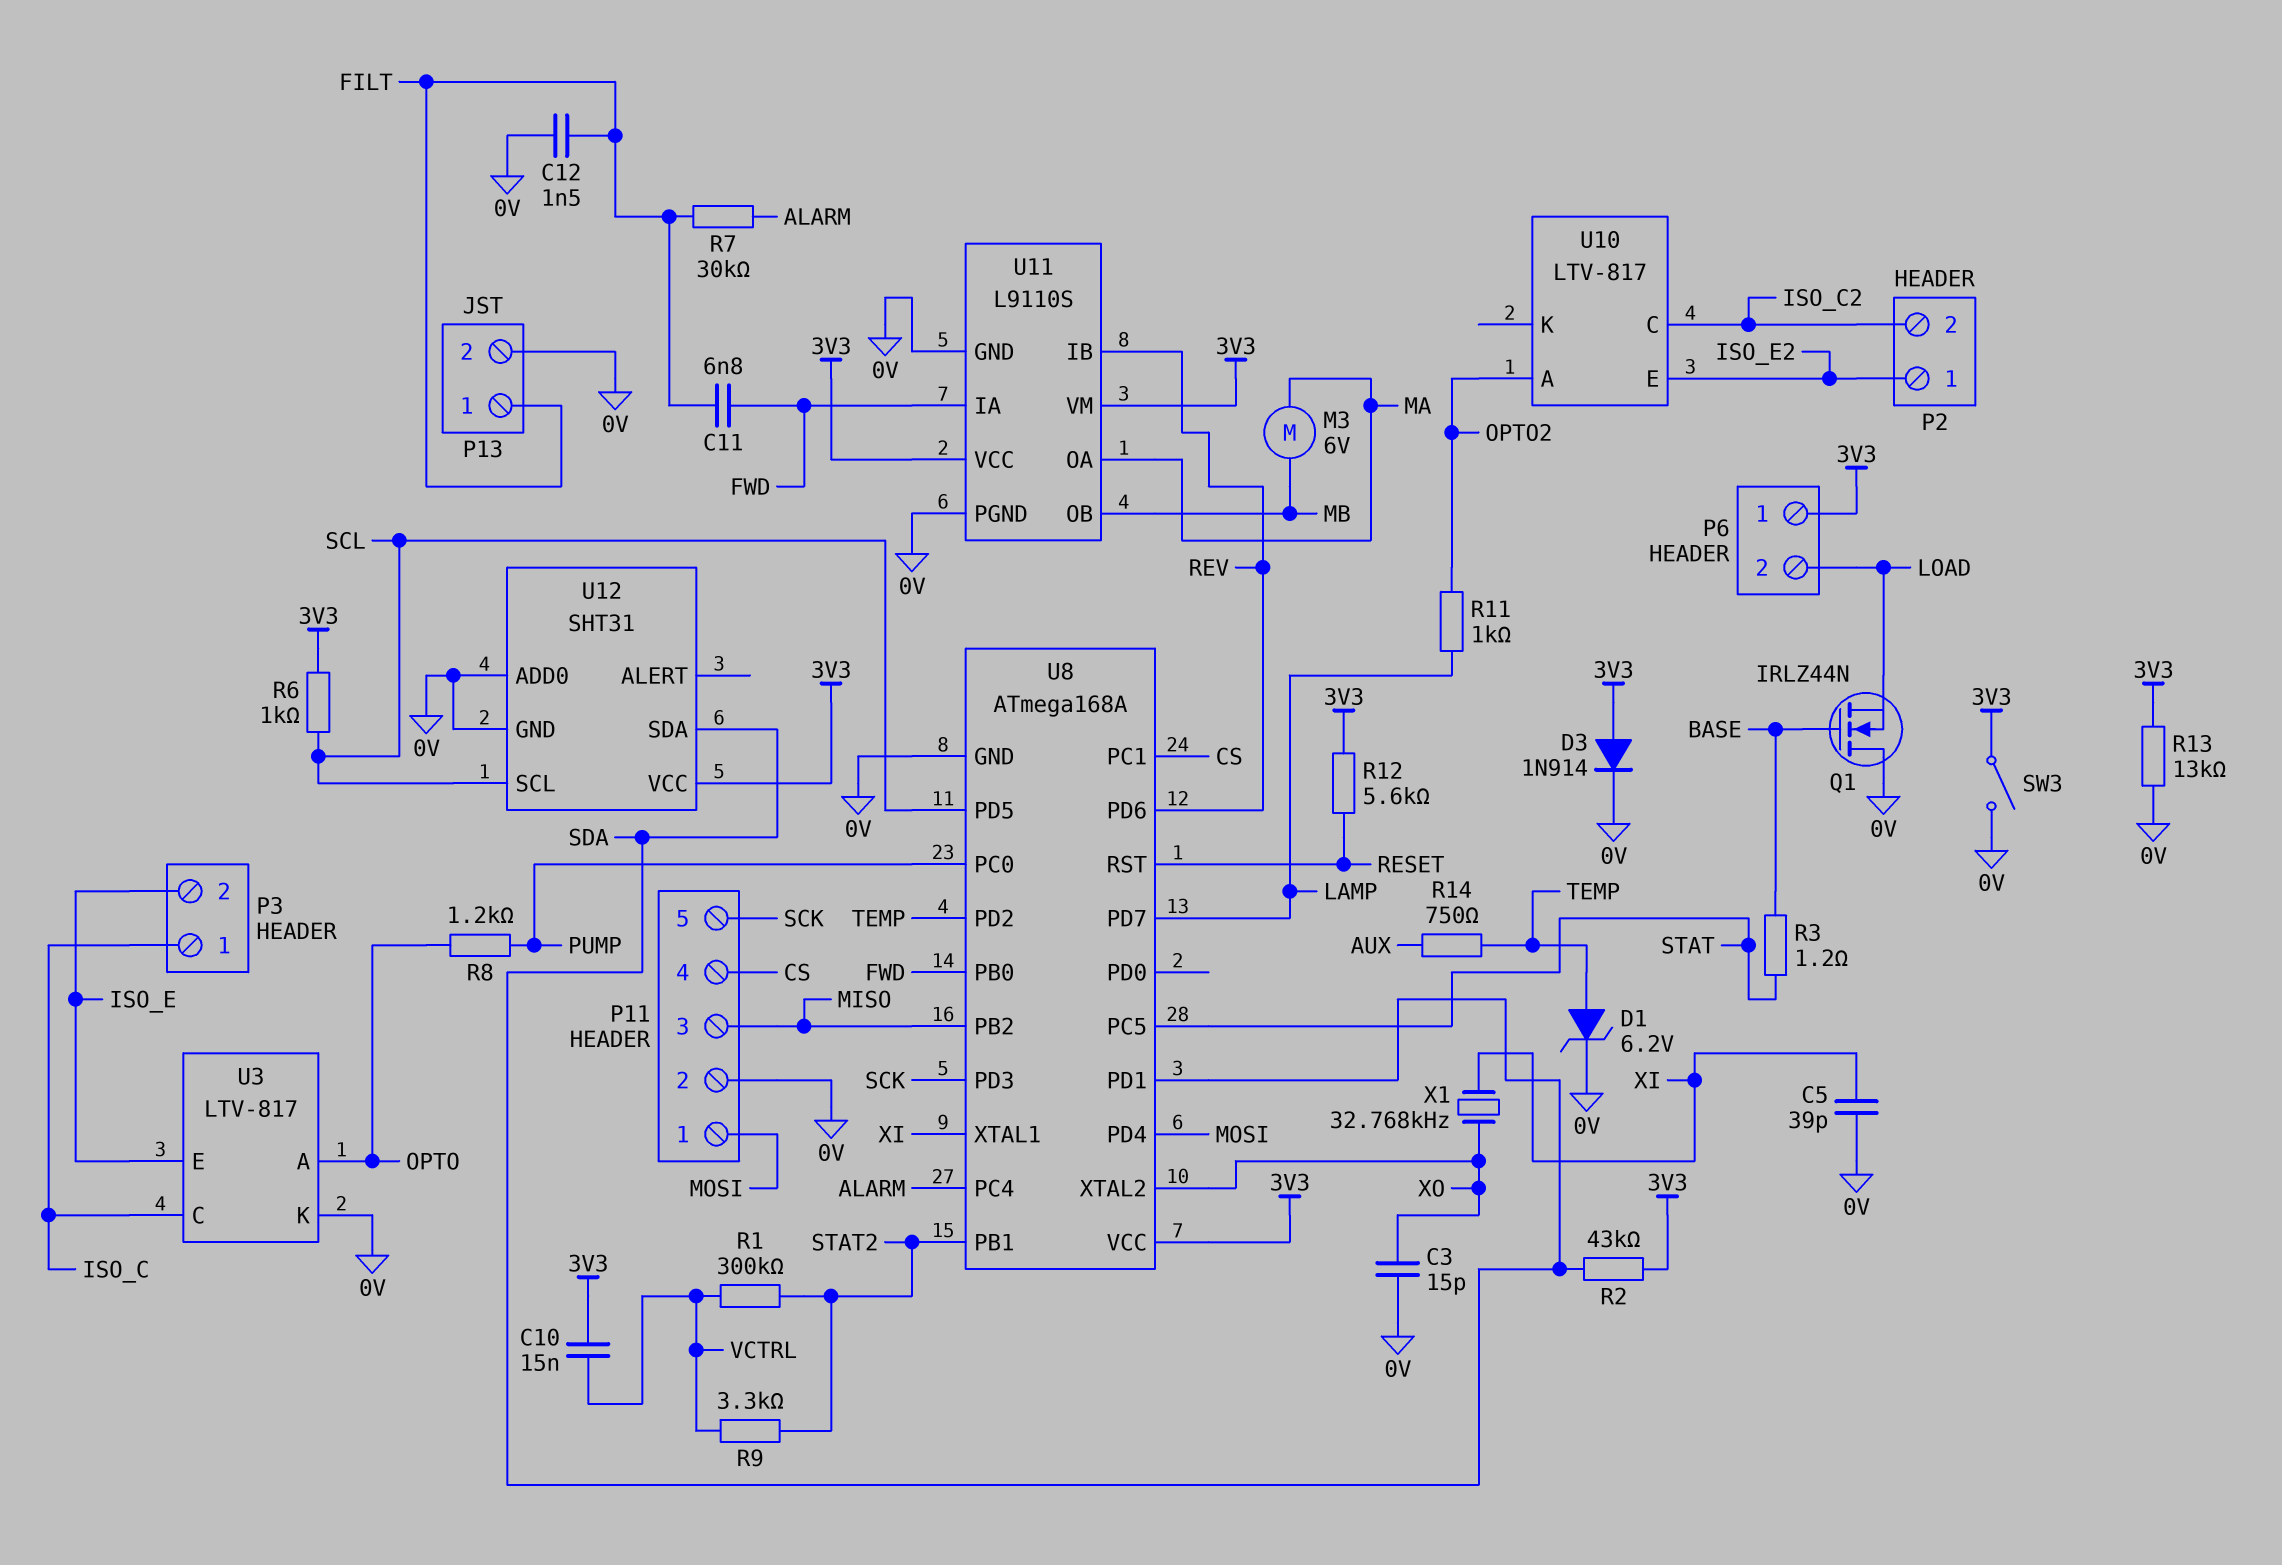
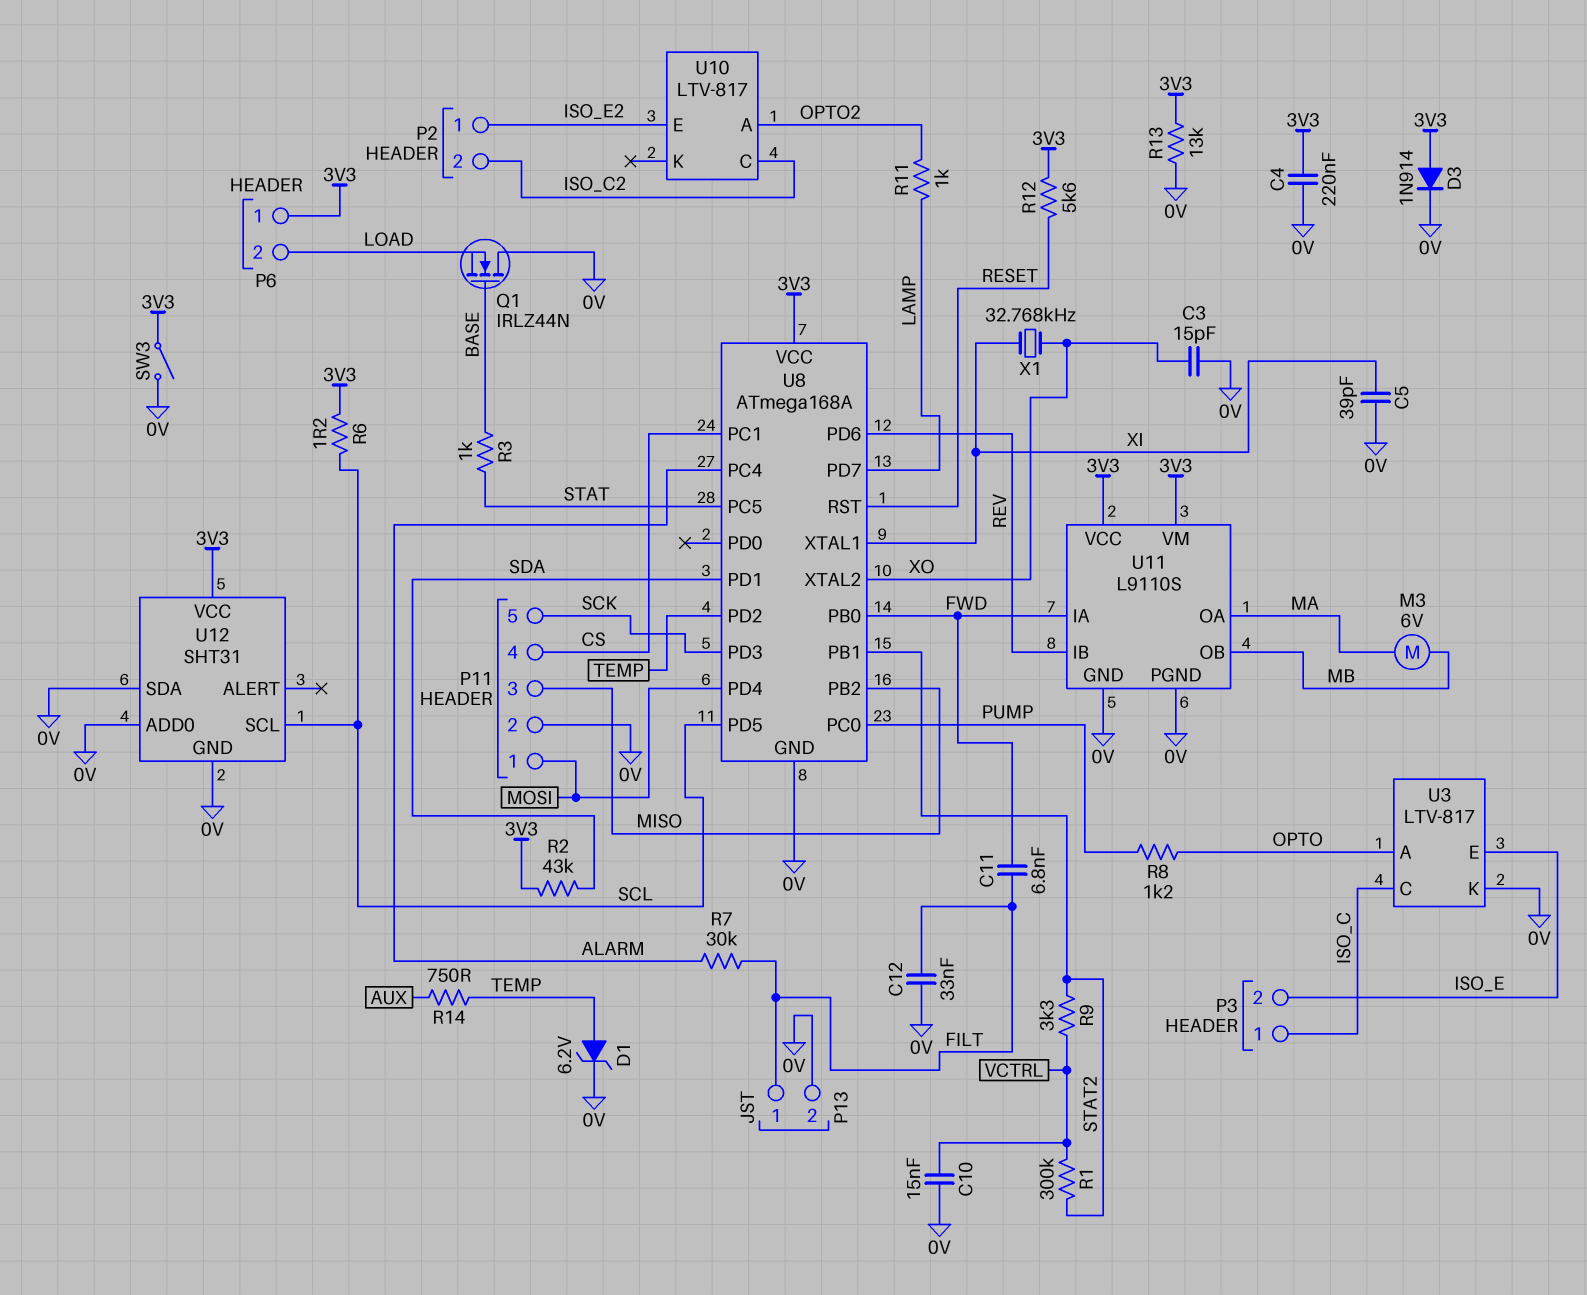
C4: none -> 220nF (0V, 3V3)
C10: 15nF (3V3, VCTRL) -> 15nF (0V, VCTRL)
C12: 1.5nF (0V, FILT) -> 33nF (0V, FILT)
R3: 1.2 (BASE, STAT) -> 1k (BASE, STAT)
R6: 1k (3V3, SCL) -> 1.2 (3V3, SCL)
U12 pin SDA: SDA -> 0V

